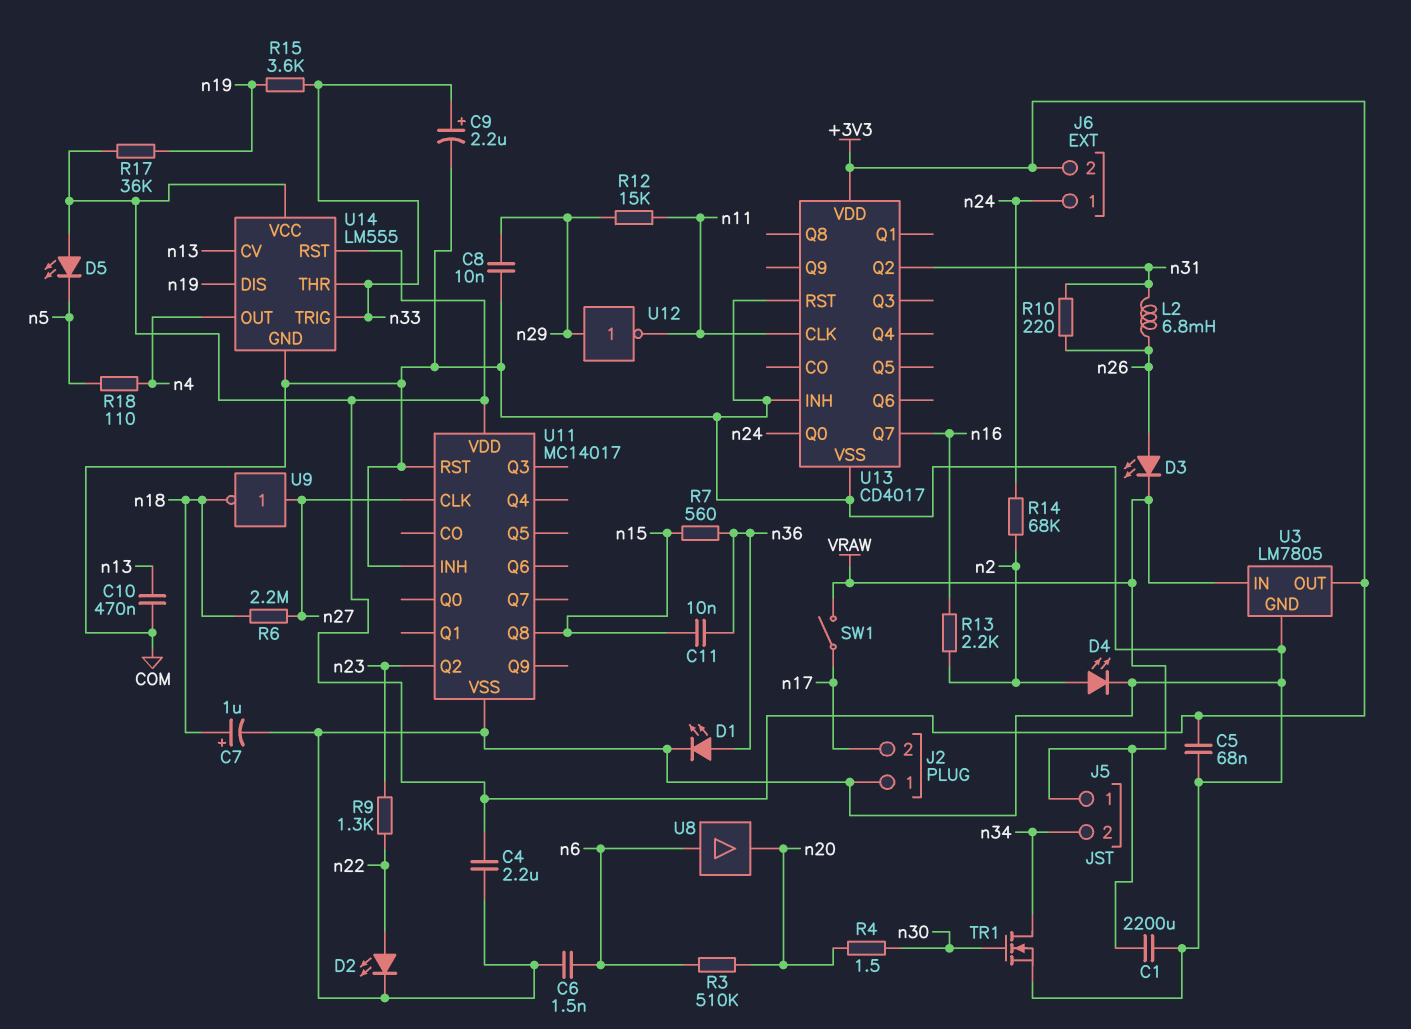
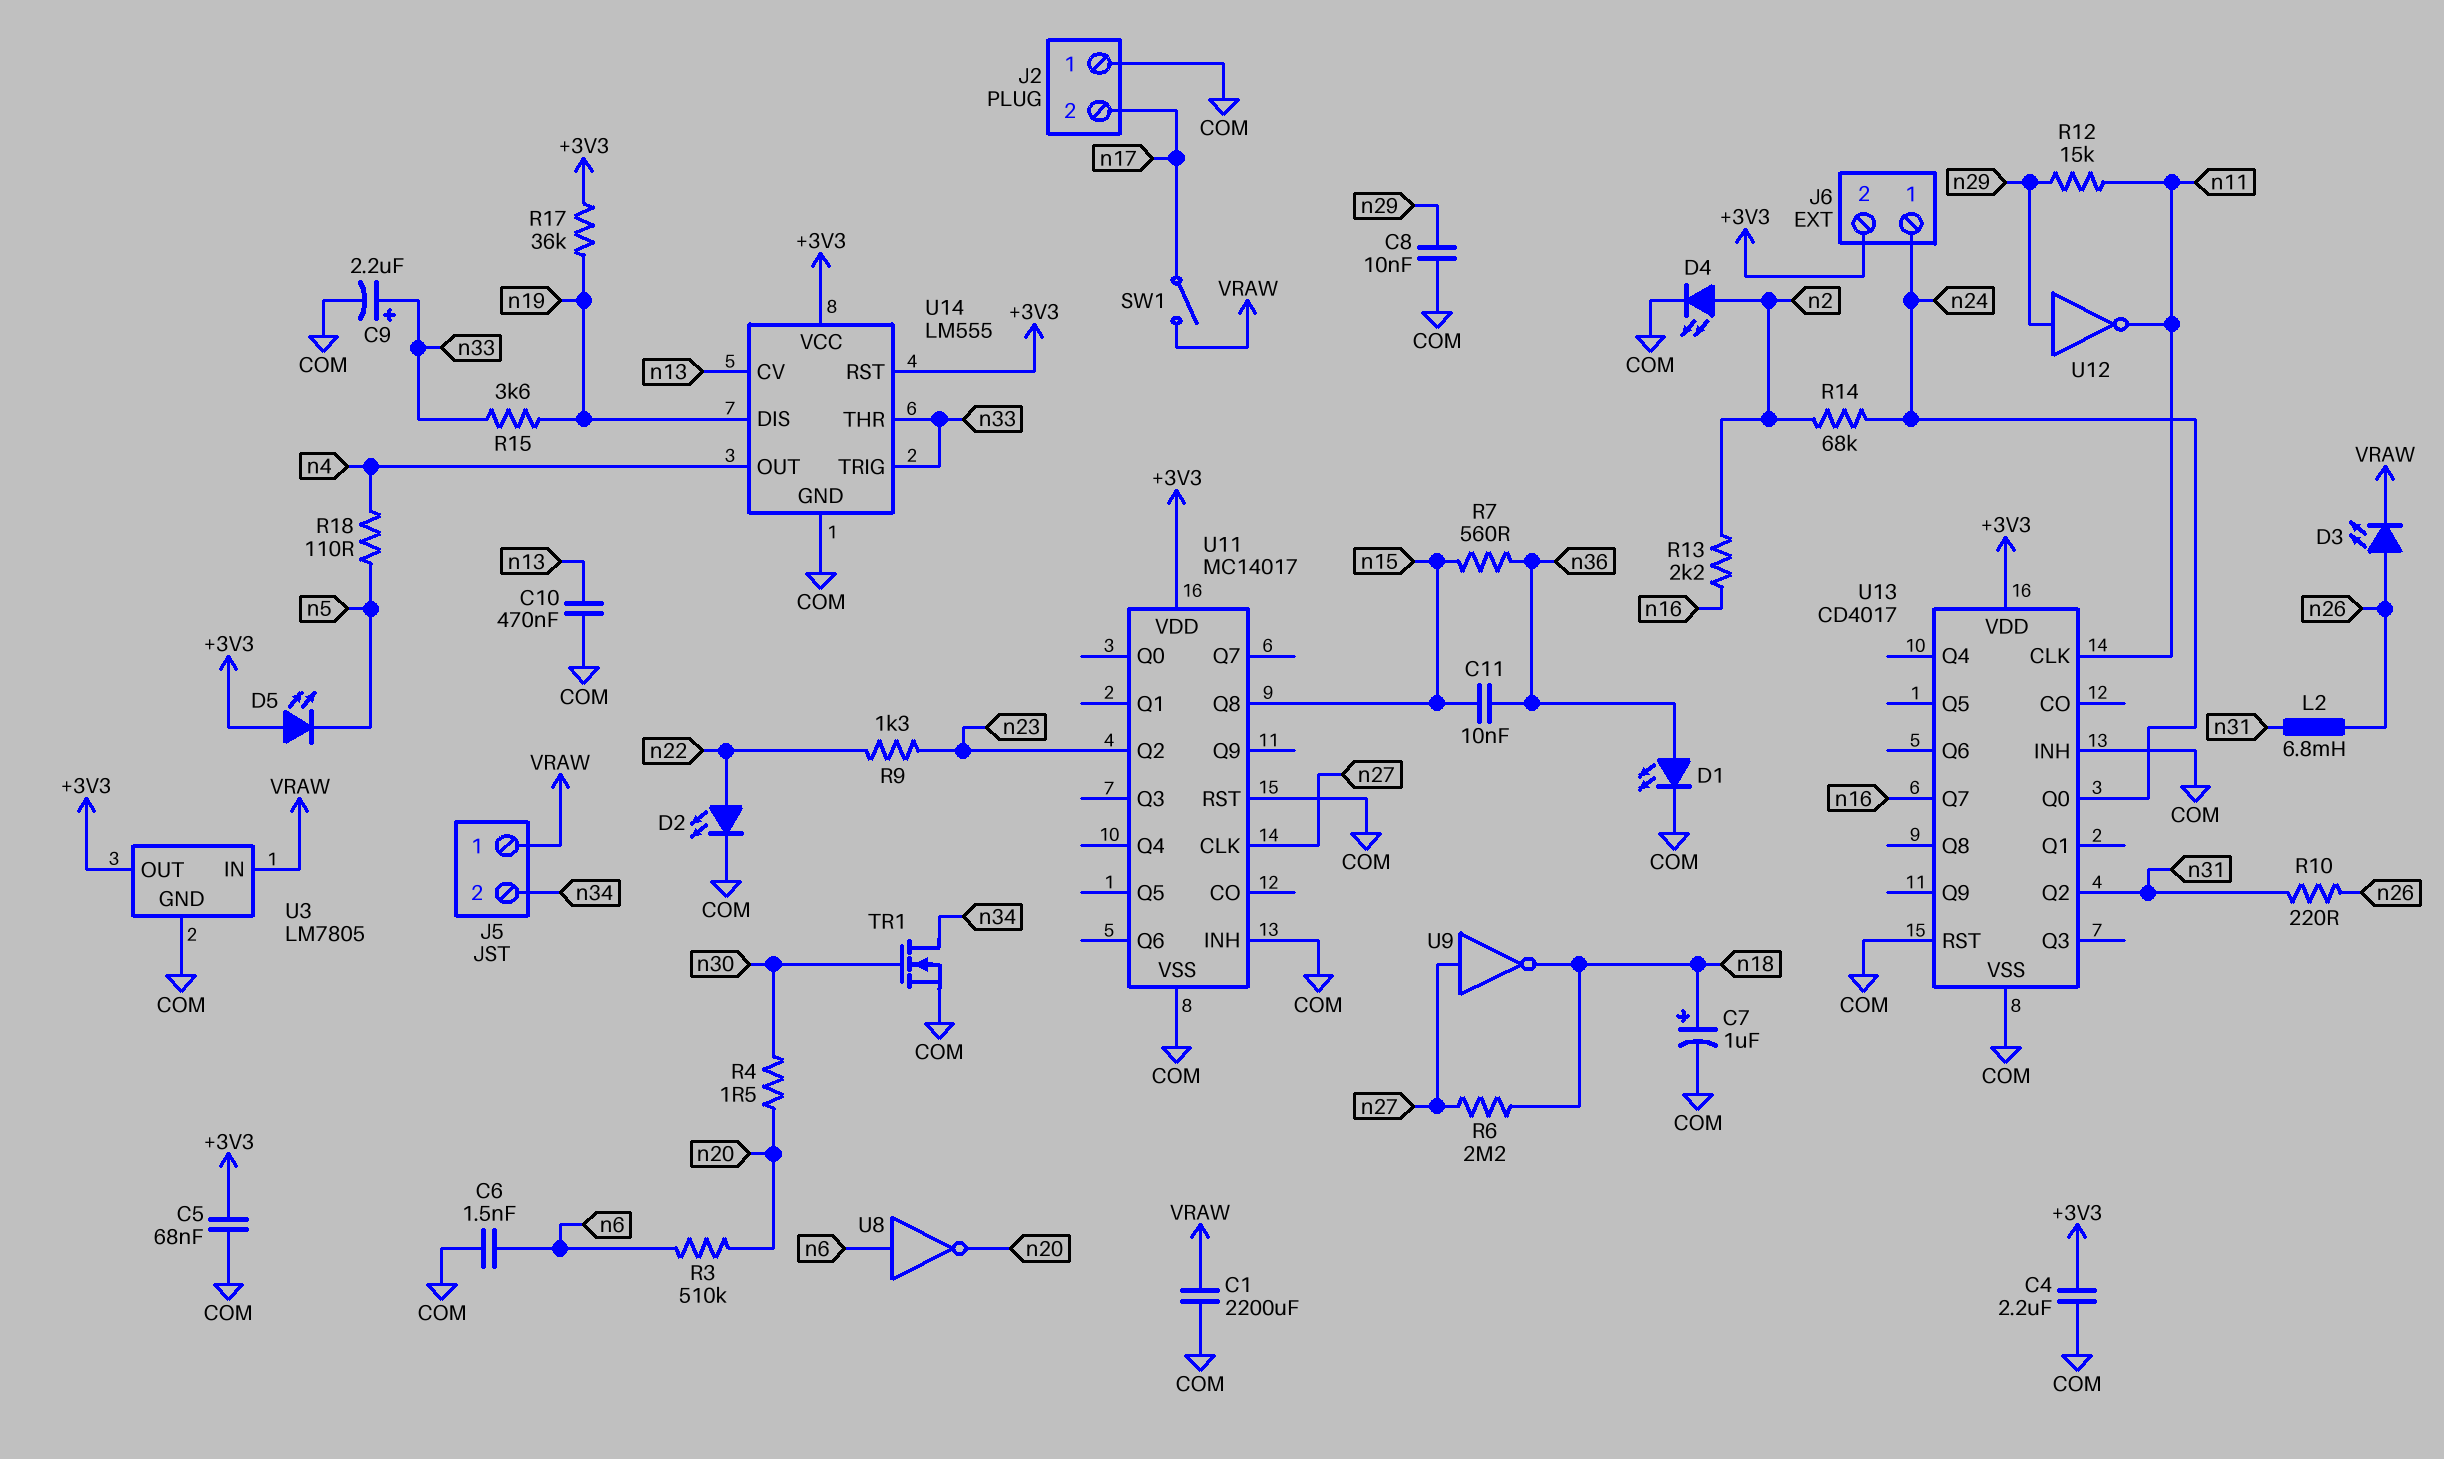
U8: buffer (in n6, out n20) -> NOT (in n6, out n20)

